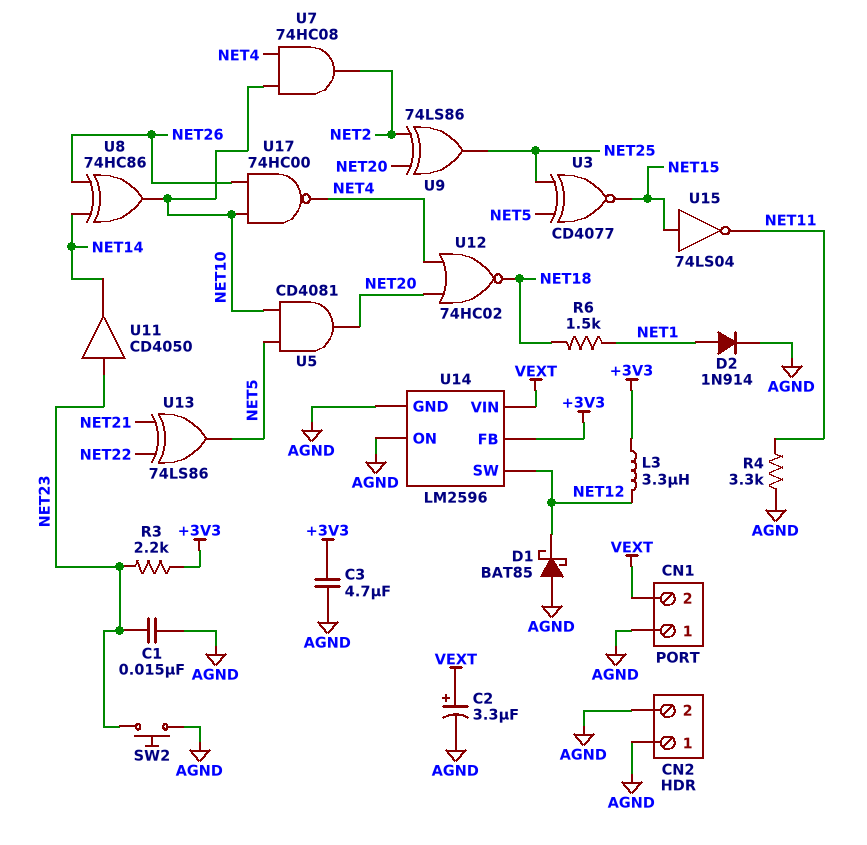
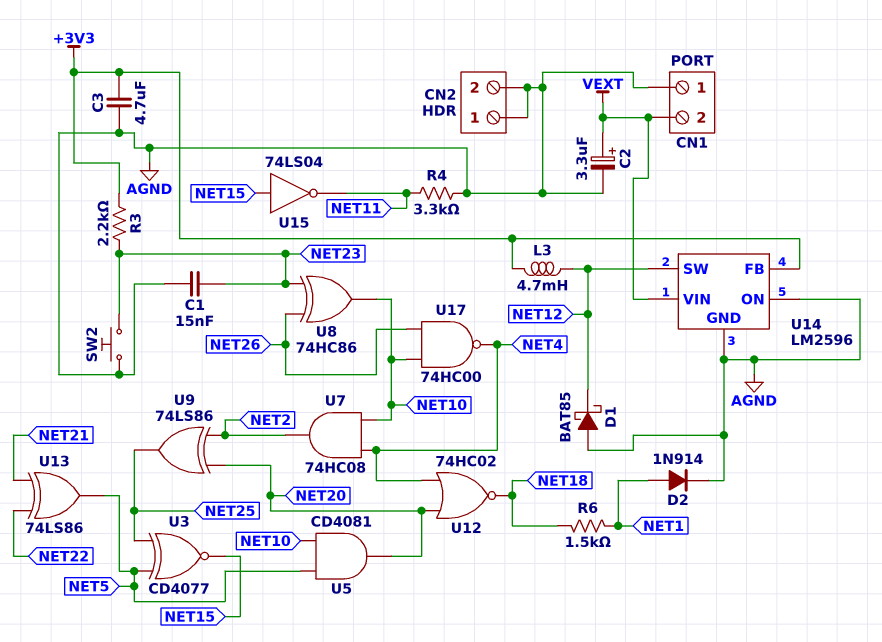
L3: 3.3uH (+3V3, NET12) -> 4.7mH (+3V3, NET12)
U8: XOR 74HC86 (in NET14, in NET26, out NET10) -> XOR 74HC86 (in NET23, in NET26, out NET10)
U11: buffer CD4050 (in NET23, out NET14) -> none

